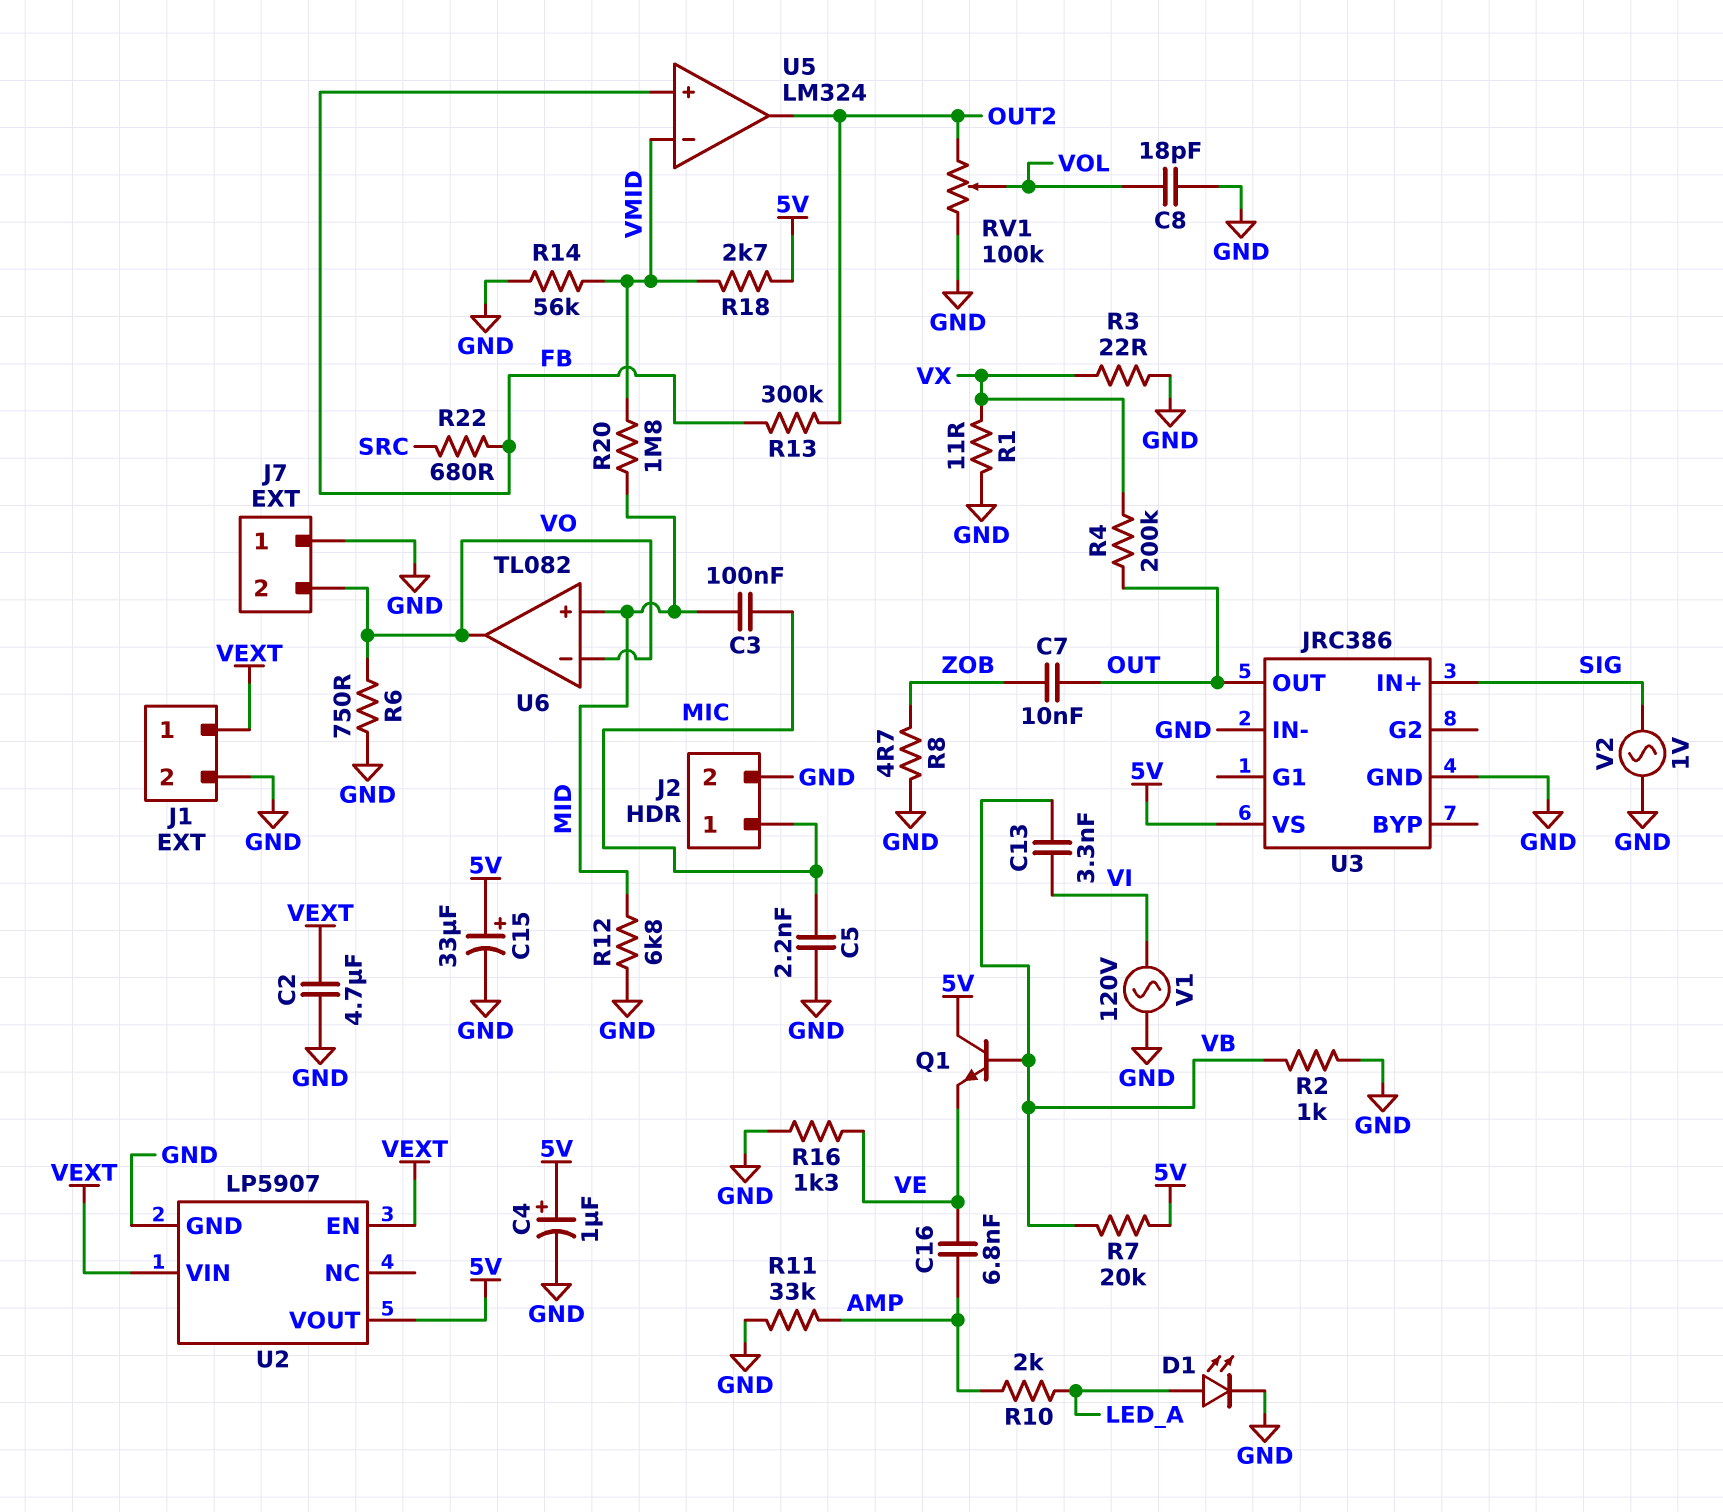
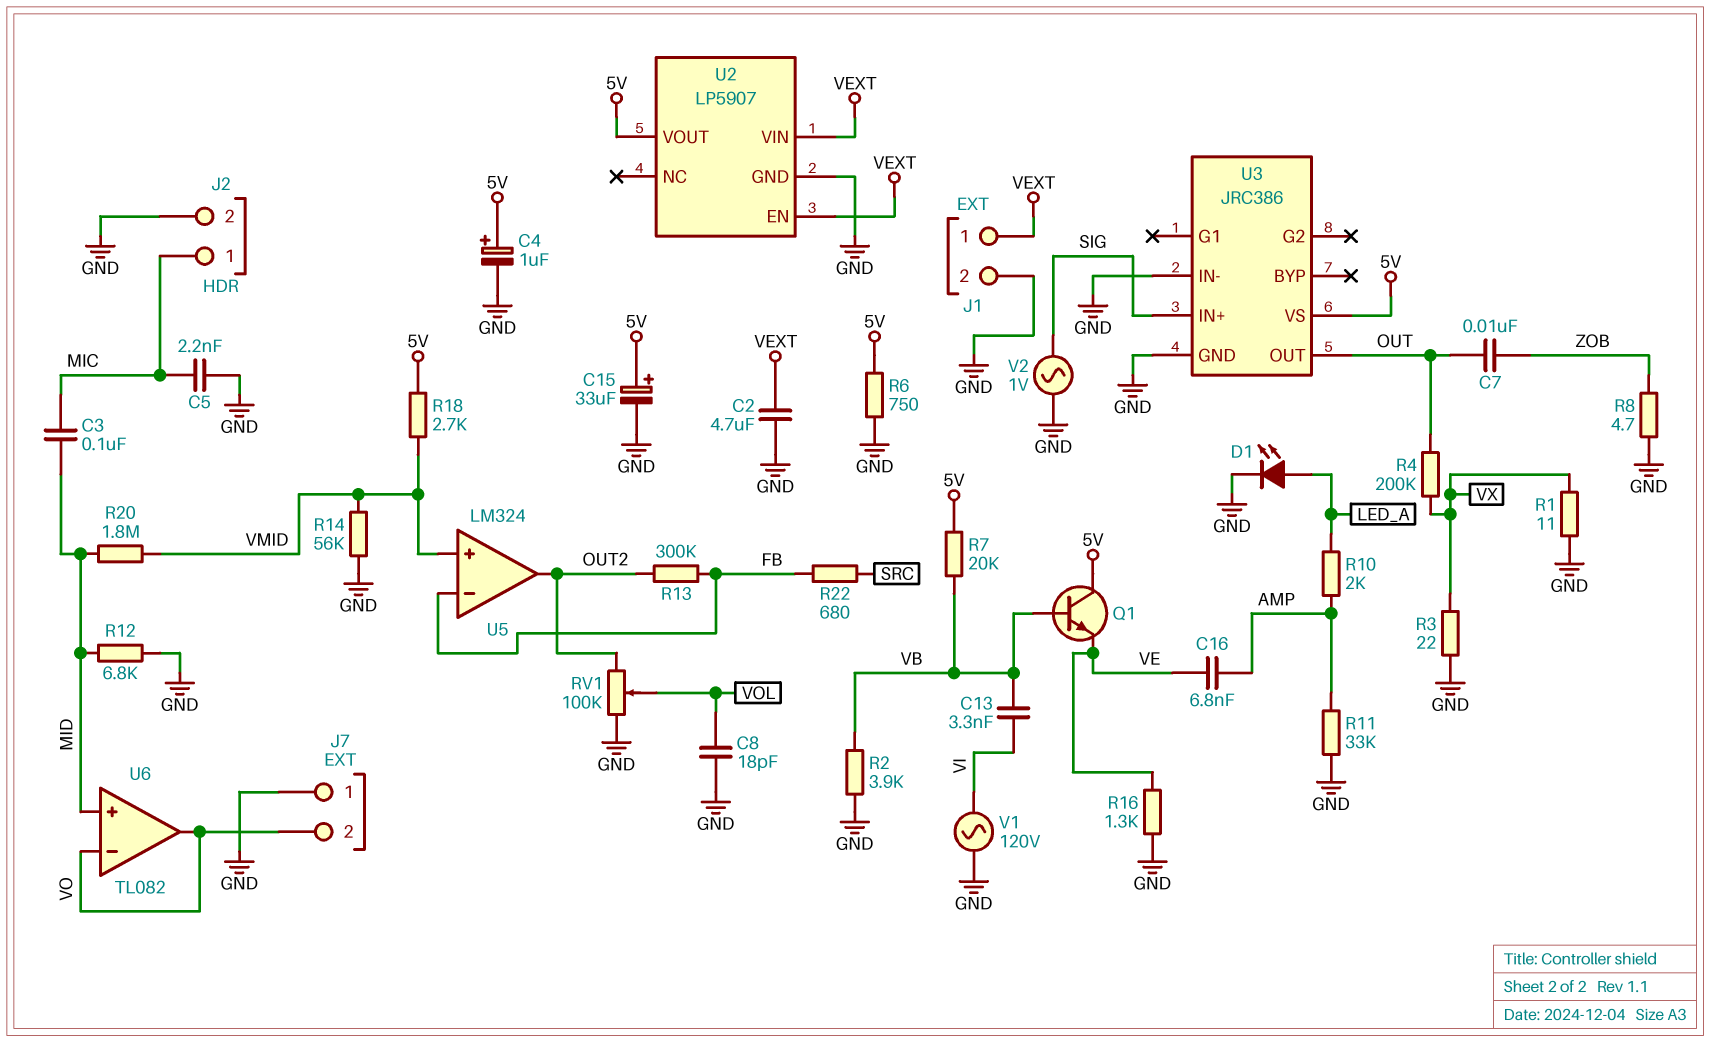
R2: 1k (GND, VB) -> 3.9k (GND, VB)
R6: 750 (GND, VO) -> 750 (5V, GND)
U5 pin in+: FB -> VMID
U5 pin in-: VMID -> FB

